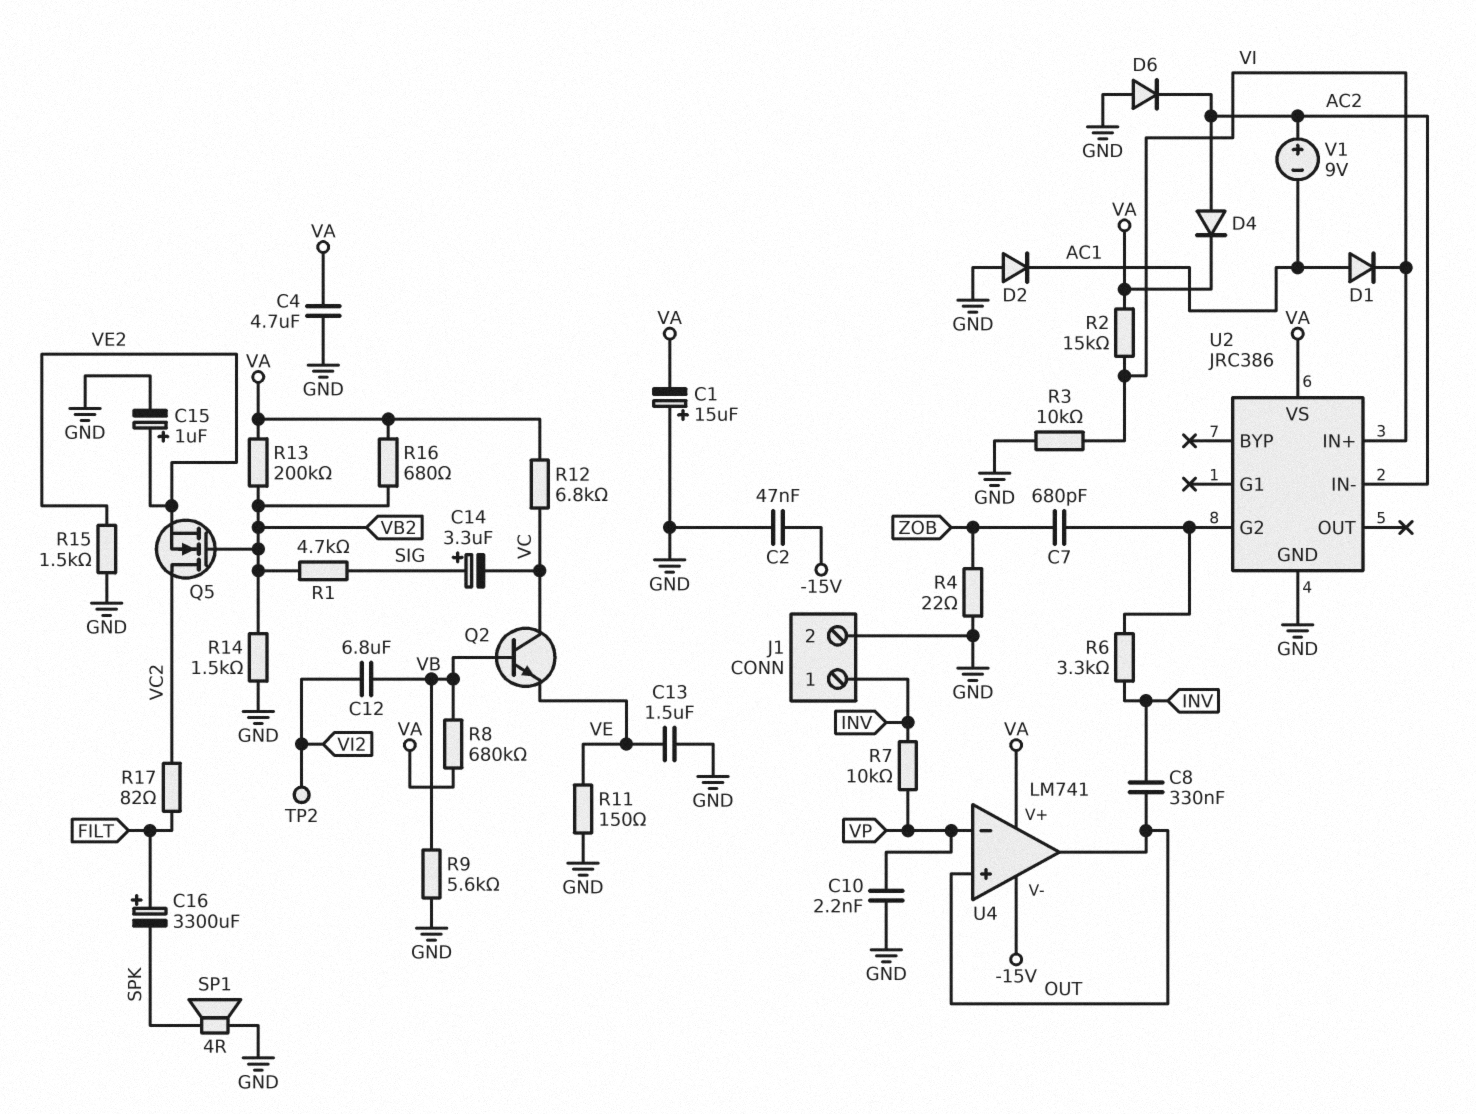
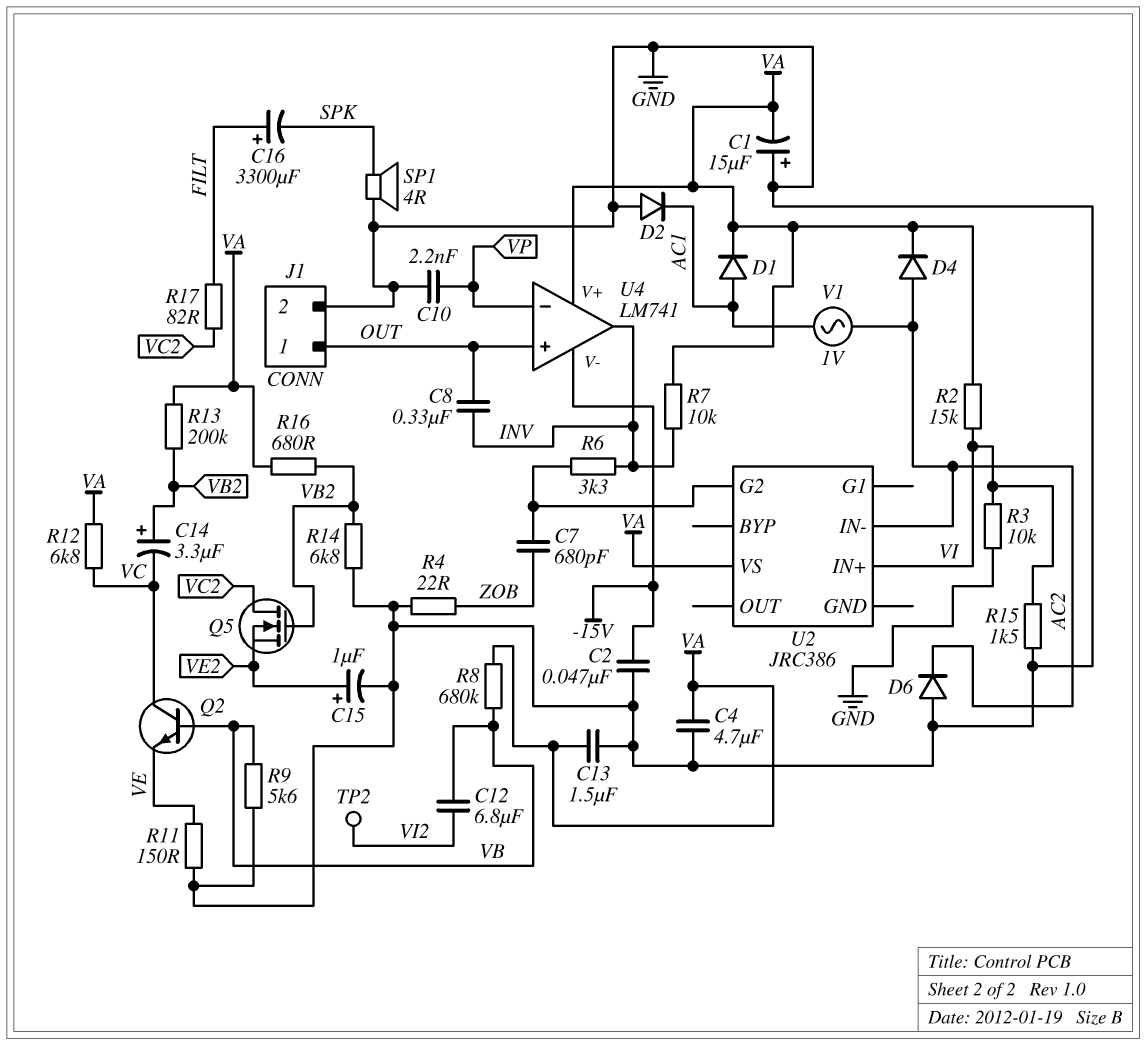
C13: 1.5uF (GND, VE) -> 1.5uF (GND, VA)
C14: 3.3uF (plus SIG, minus VC) -> 3.3uF (plus VB2, minus VC)
D1: diode (A AC1, K VI) -> diode (A AC1, K VA)
J1 pin 1: INV -> OUT
R1: 4.7k (SIG, VB2) -> none
R7: 10k (INV, VP) -> 10k (INV, VA)
R14: 1.5k (GND, VB2) -> 6.8k (GND, VB2)
R15: 1.5k (GND, VE2) -> 1.5k (GND, VI)
U2 pin GND: GND -> none
U4 pin out: OUT -> INV
V1: 9V (plus AC2, minus AC1) -> AC 1V (AC1, AC2)

